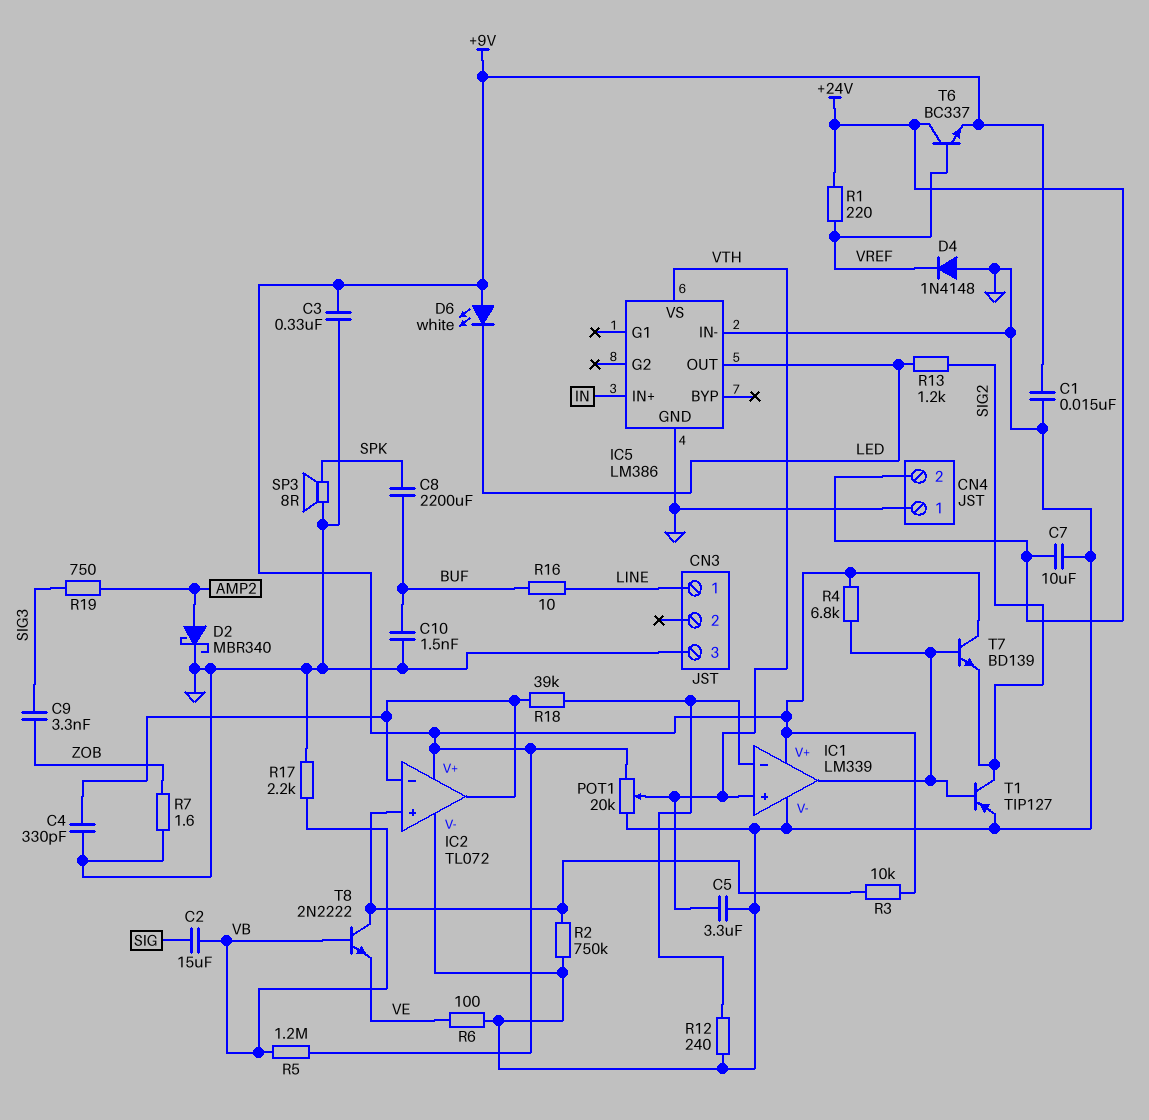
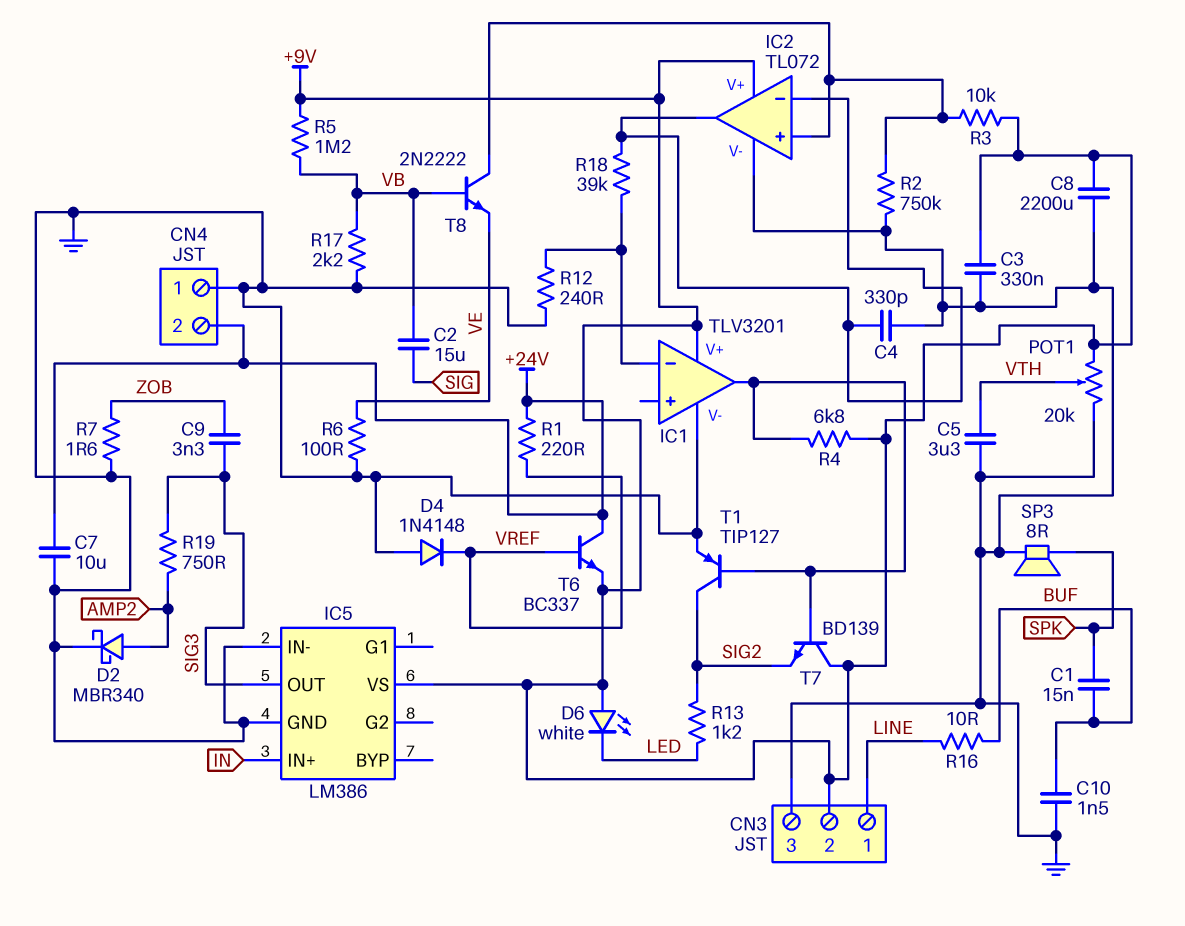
C1: 15nF (+9V, GND) -> 15nF (BUF, SPK)
C8: 2200uF (BUF, SPK) -> 2200uF (+9V, GND)
CN3 pin 2: none -> +9V
IC1: LM339 -> TLV3201
IC1 pin in+: VTH -> none
IC5 pin OUT: LED -> SIG3
IC5 pin VS: VTH -> +9V

